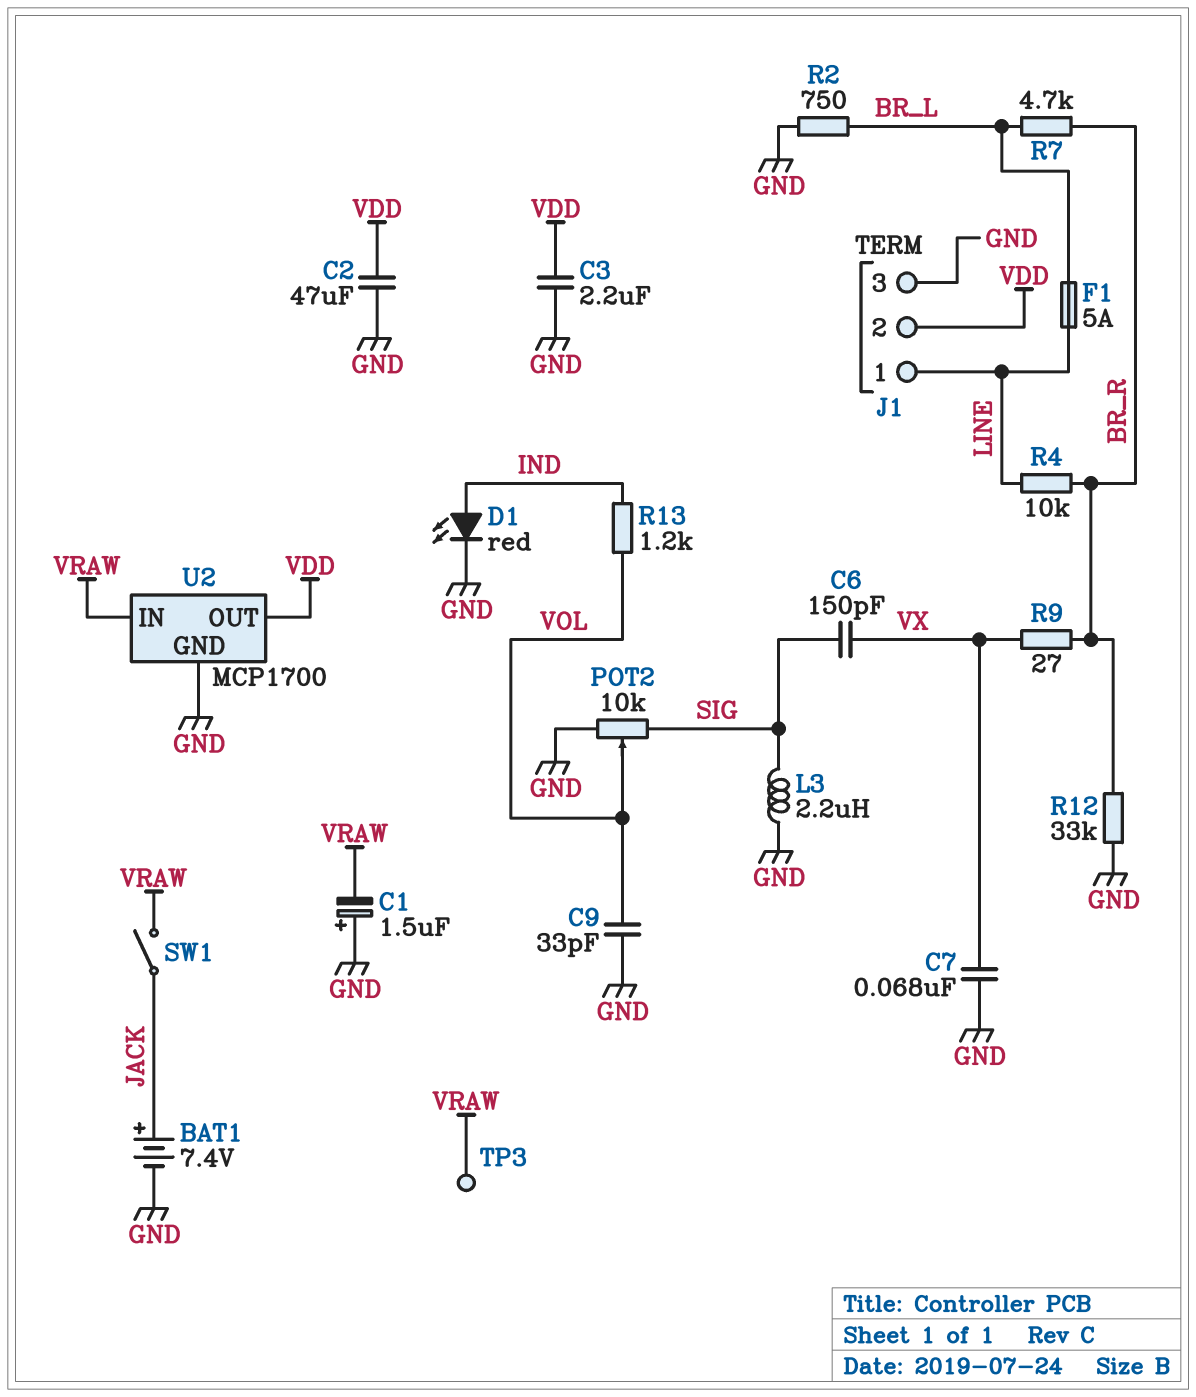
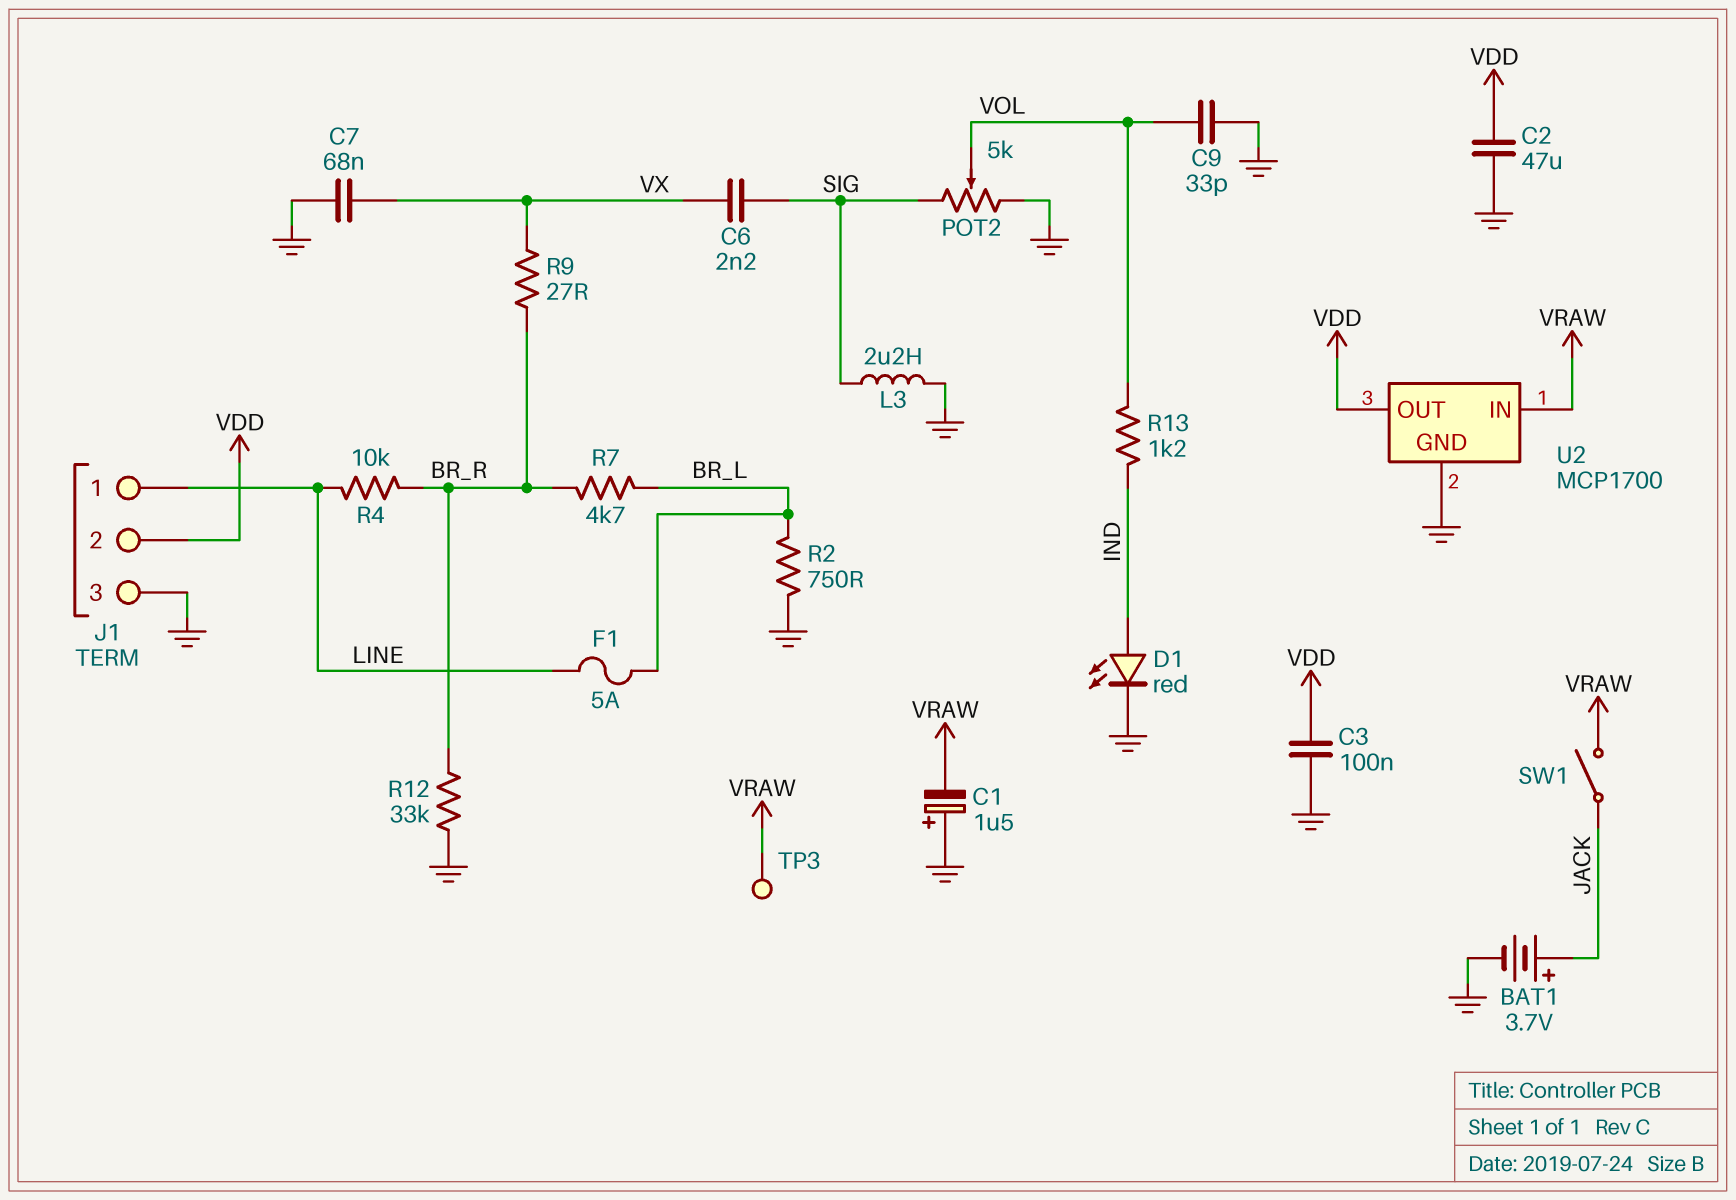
BAT1: 7.4V (plus JACK, minus GND) -> 3.7V (plus JACK, minus GND)
C3: 2.2uF (GND, VDD) -> 100nF (GND, VDD)
C6: 150pF (SIG, VX) -> 2.2nF (SIG, VX)
POT2: 10k (GND, SIG, wiper VOL) -> 5k (GND, SIG, wiper VOL)

